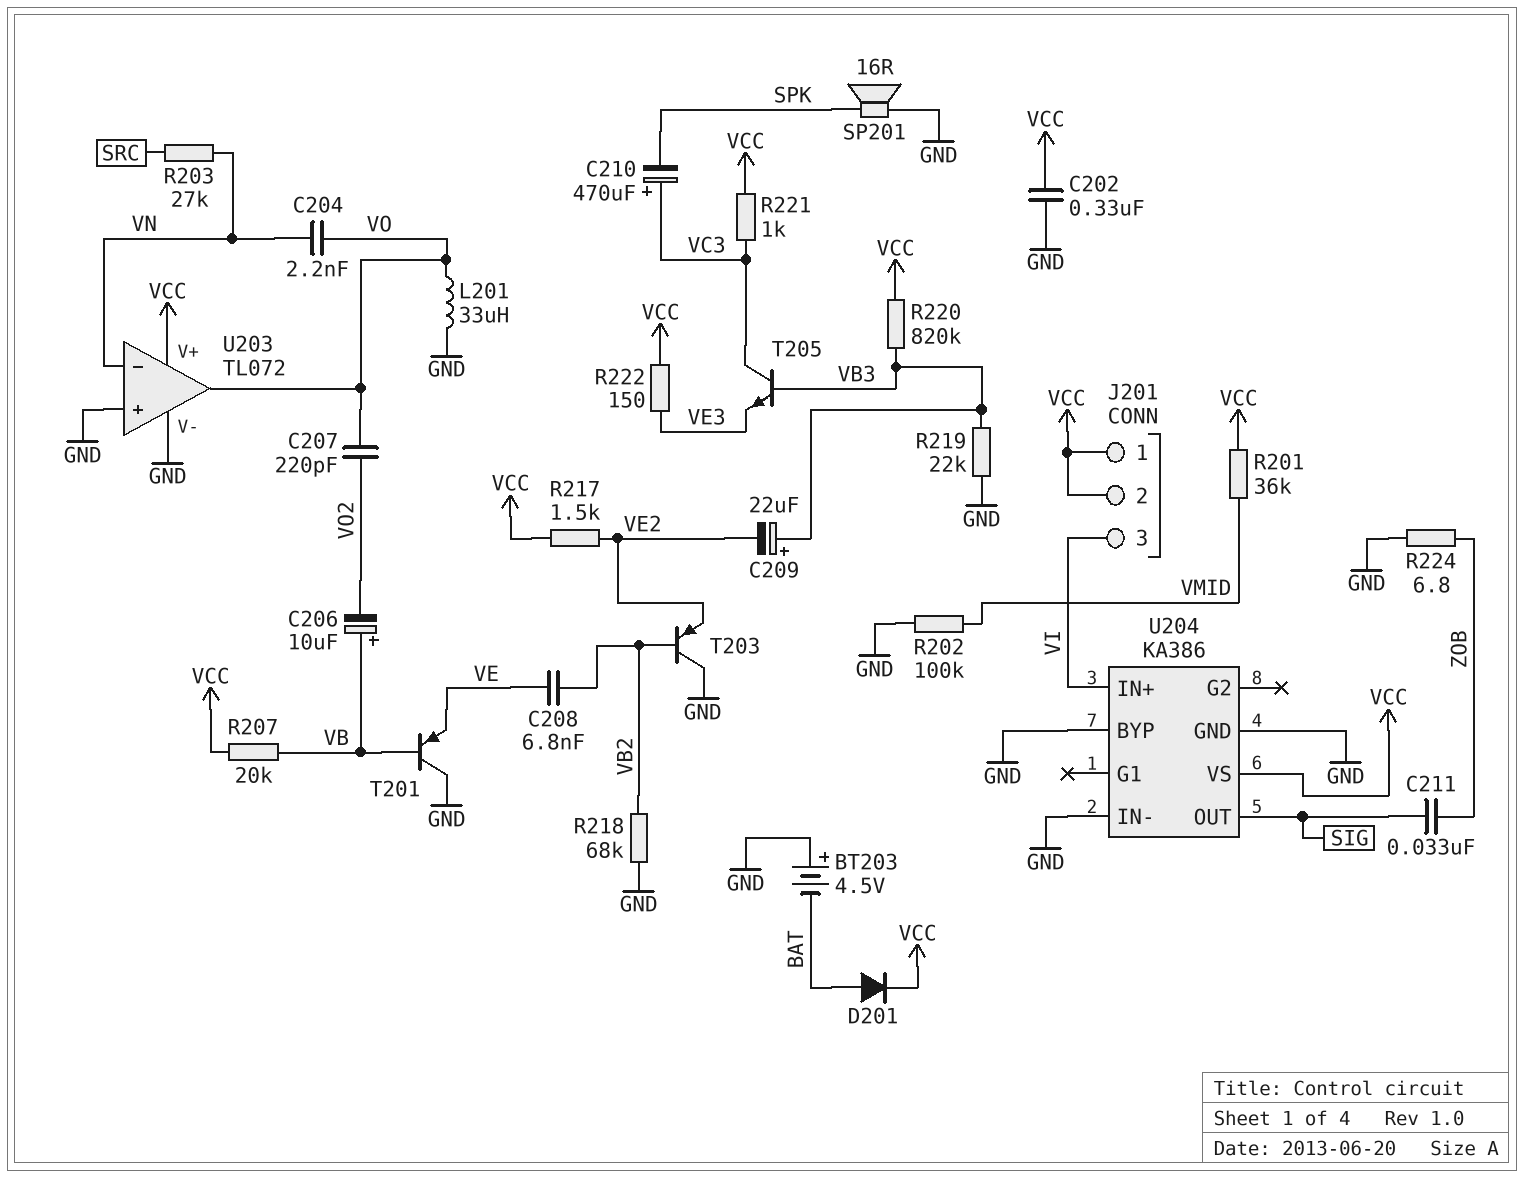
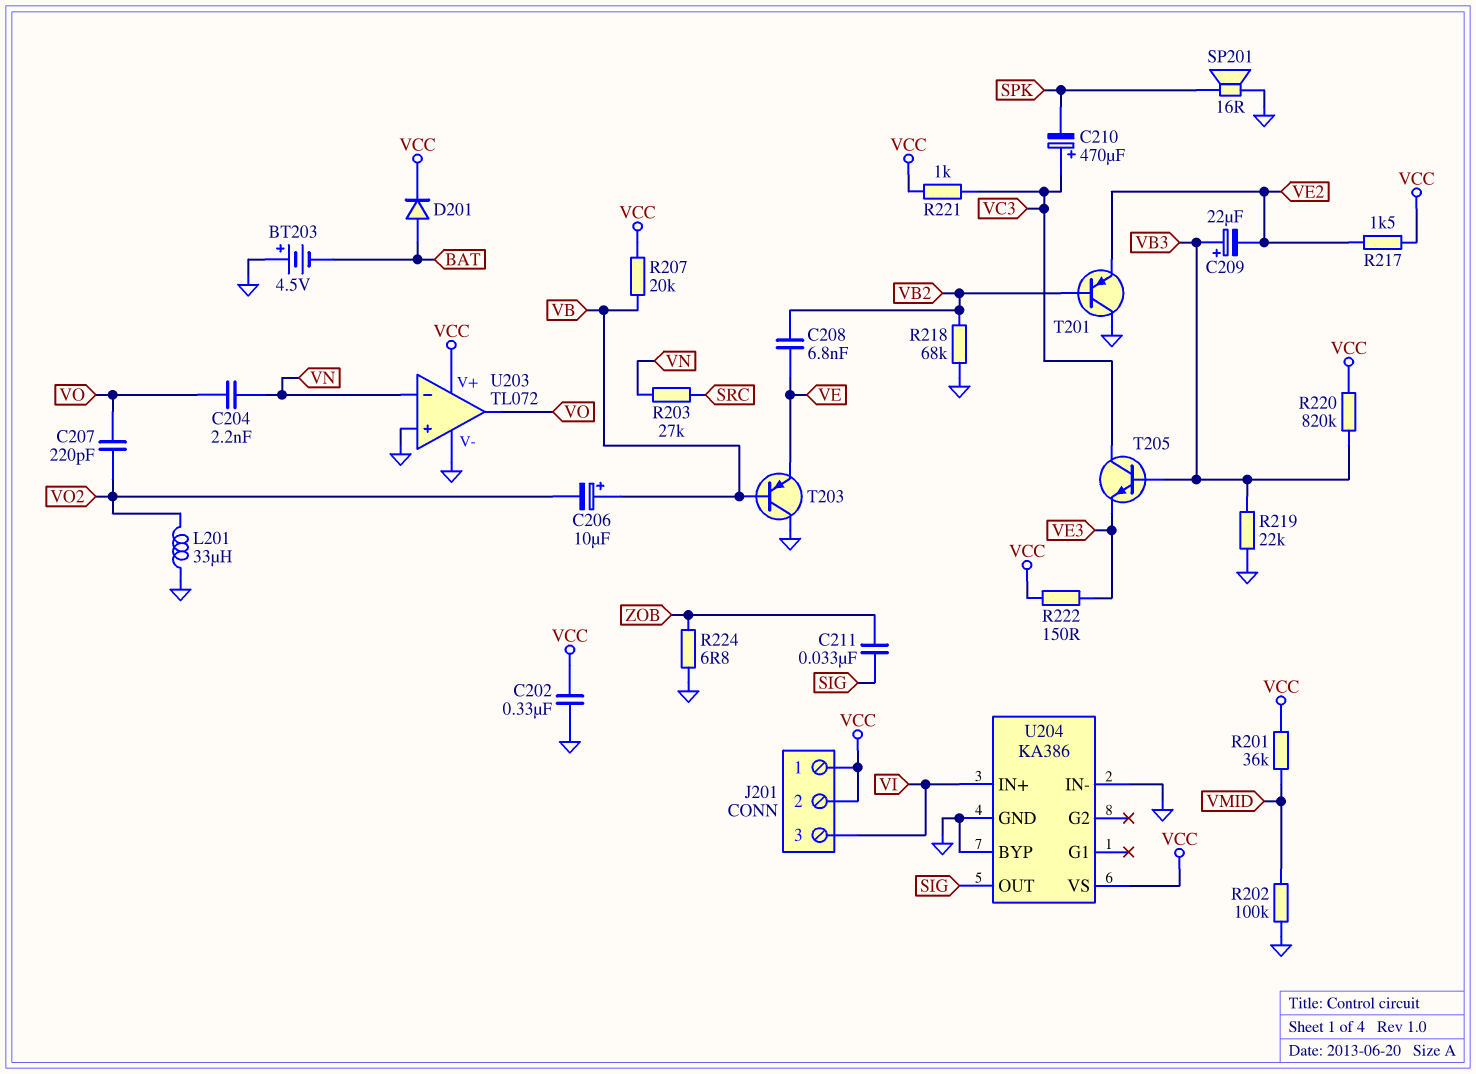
L201: 33uH (GND, VO) -> 33uH (GND, VO2)
T201: PNP (B VB, C GND, E VE) -> PNP (B VB2, C GND, E VE2)
T203: PNP (B VB2, C GND, E VE2) -> PNP (B VB, C GND, E VE)

